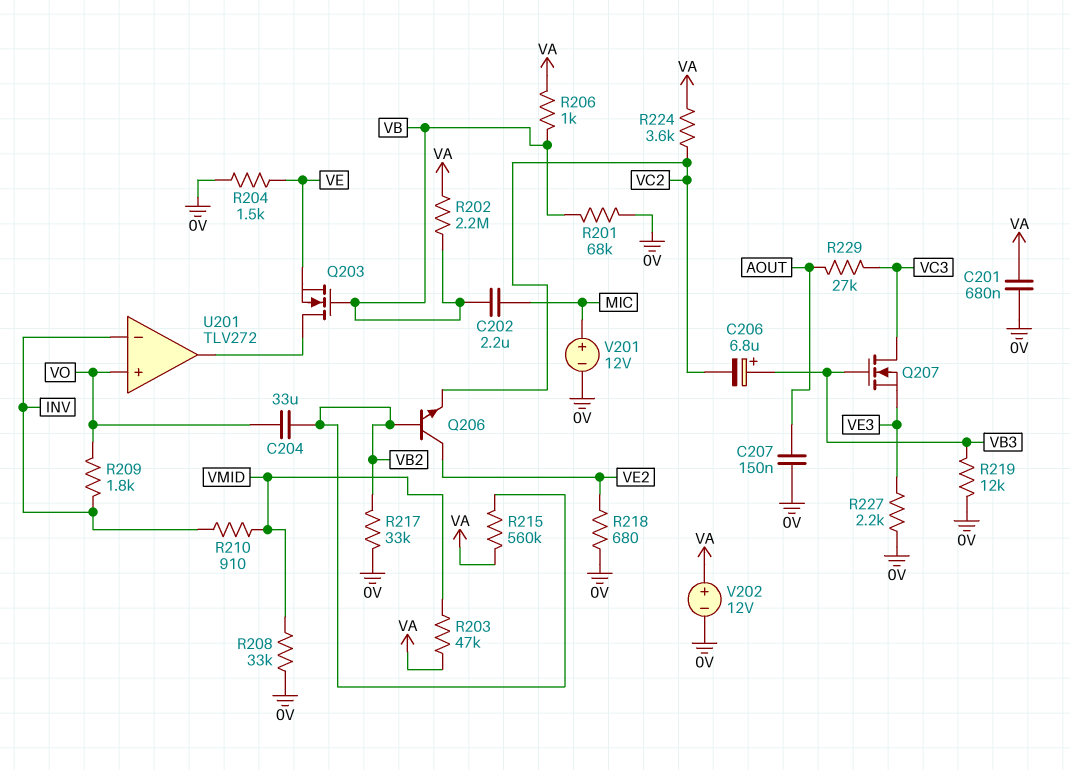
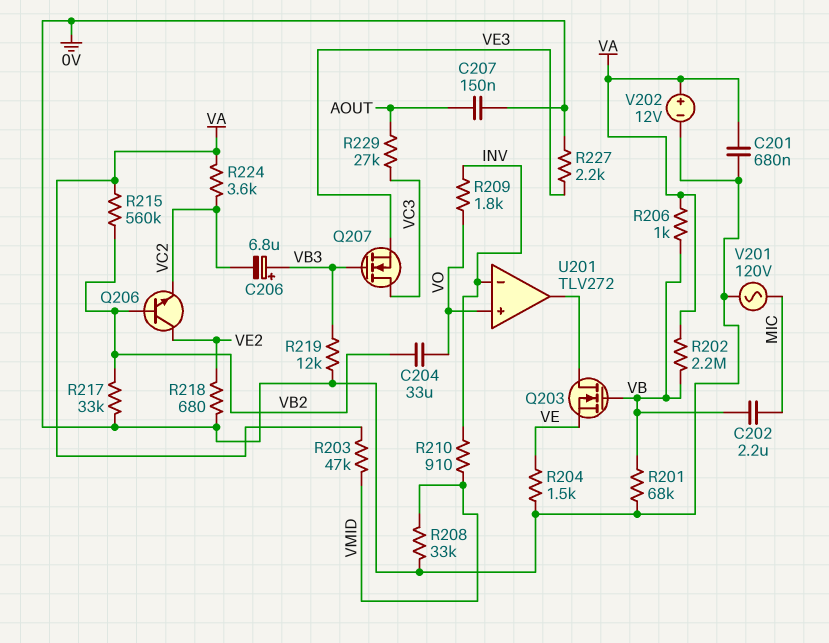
V201: 12V (plus MIC, minus 0V) -> AC 120V (0V, MIC)

